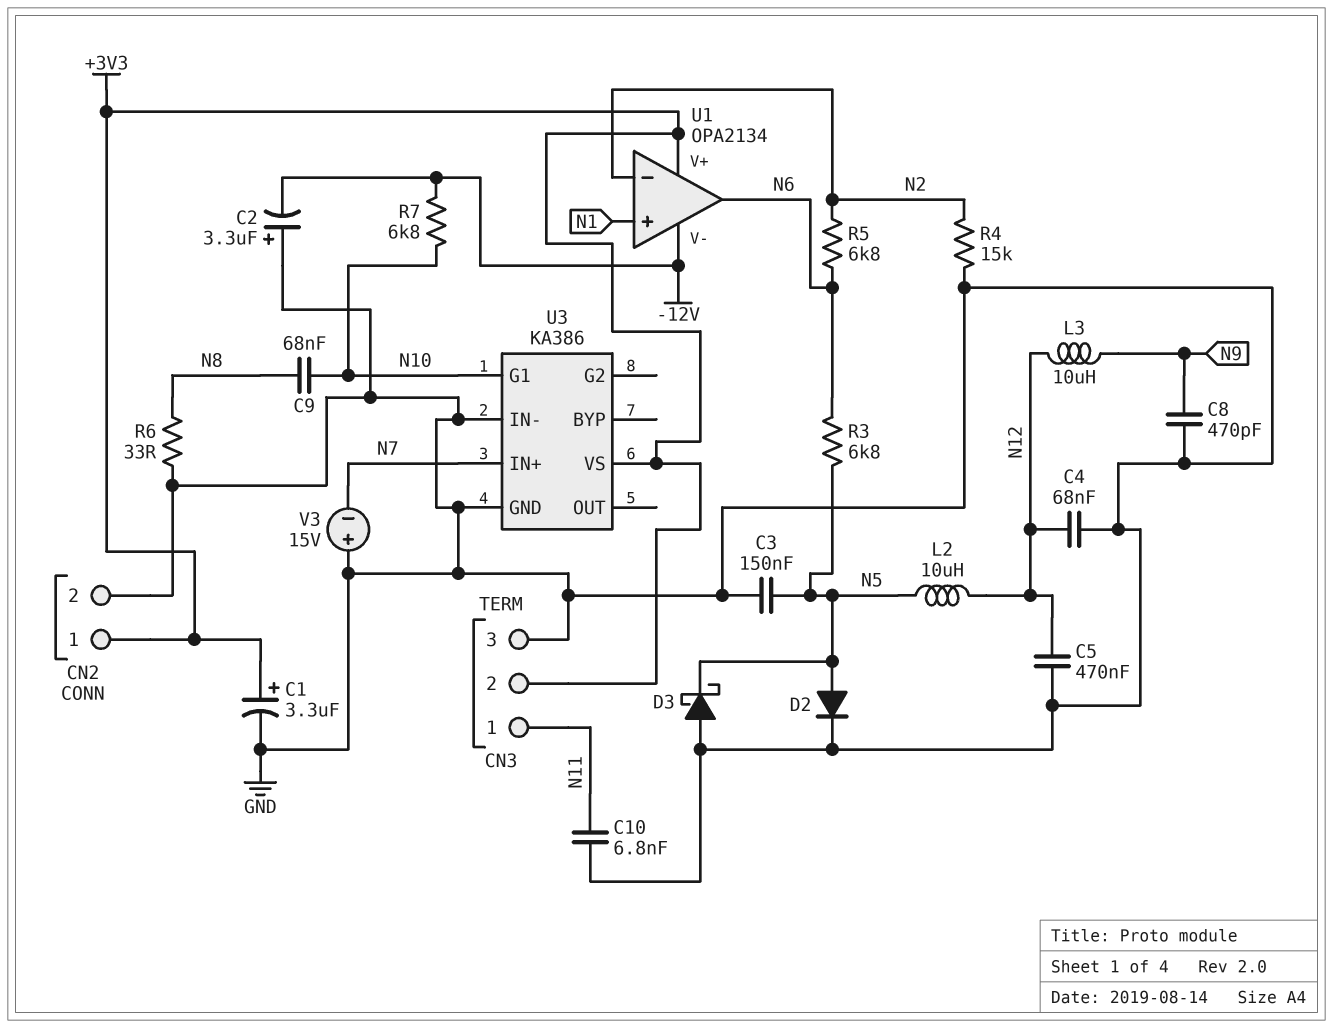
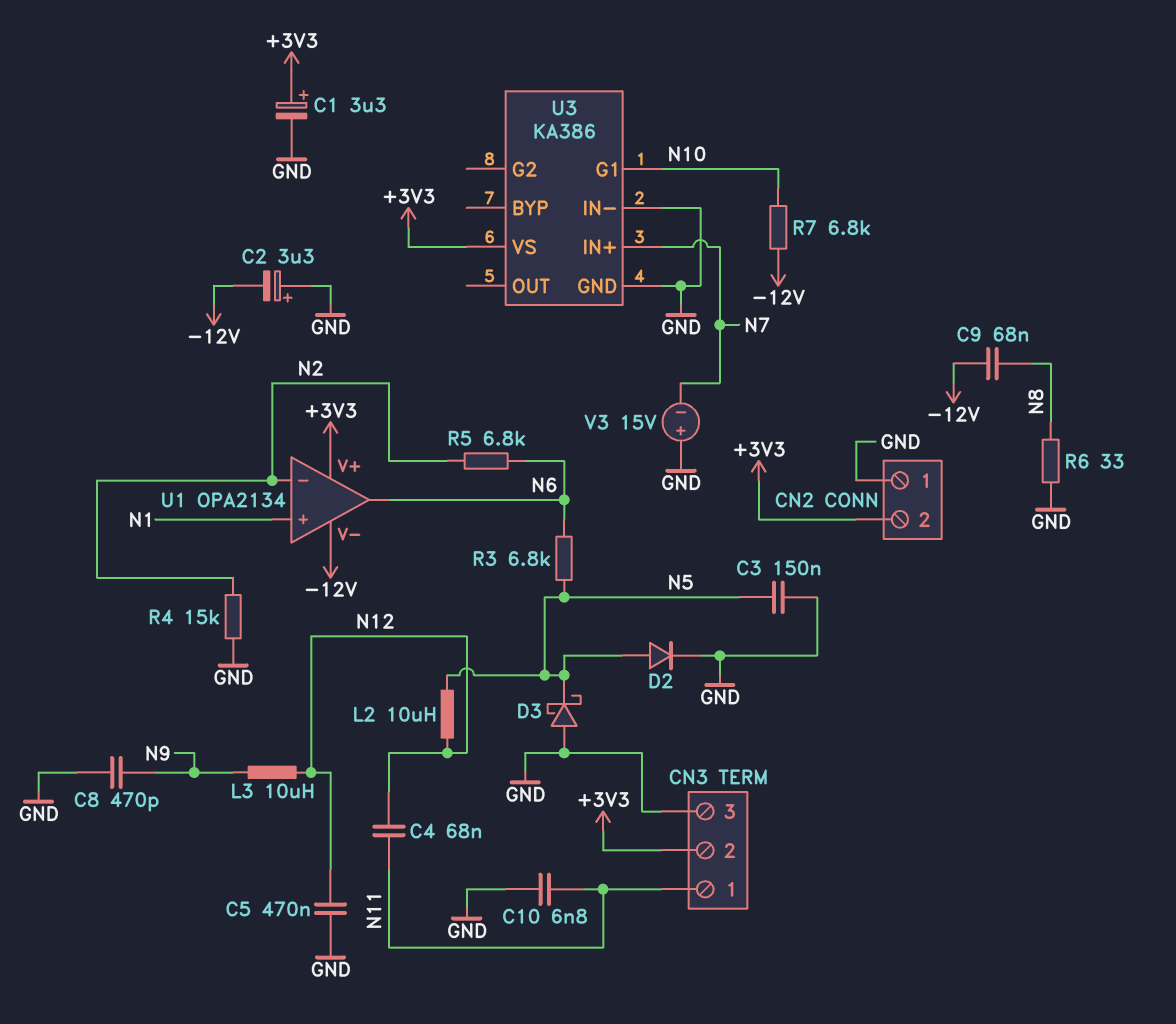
C4: 68nF (GND, N12) -> 68nF (N11, N12)
C9: 68nF (N8, N10) -> 68nF (-12V, N8)
CN2 pin 1: +3V3 -> GND
CN2 pin 2: GND -> +3V3

